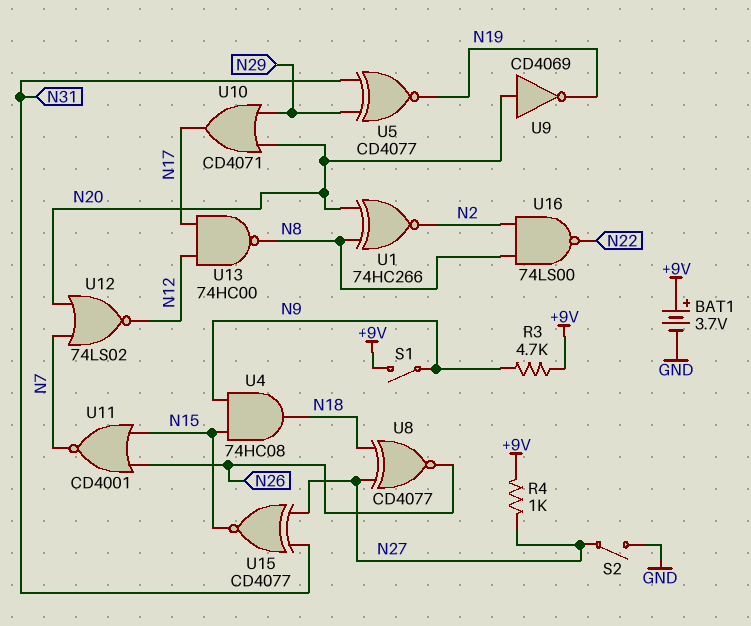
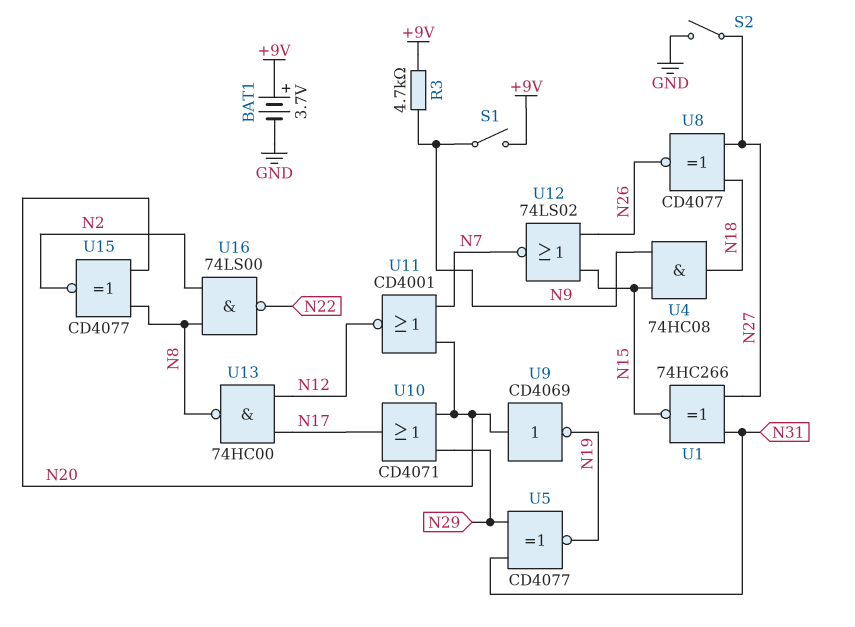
R4: 1k (+9V, N27) -> none
U1: XNOR 74HC266 (in N8, in N20, out N2) -> XNOR 74HC266 (in N27, in N31, out N15)
U11: NOR CD4001 (in N15, in N26, out N7) -> NOR CD4001 (in N7, in N20, out N12)
U12: NOR 74LS02 (in N7, in N20, out N12) -> NOR 74LS02 (in N15, in N26, out N7)
U15: XNOR CD4077 (in N27, in N31, out N15) -> XNOR CD4077 (in N8, in N20, out N2)

